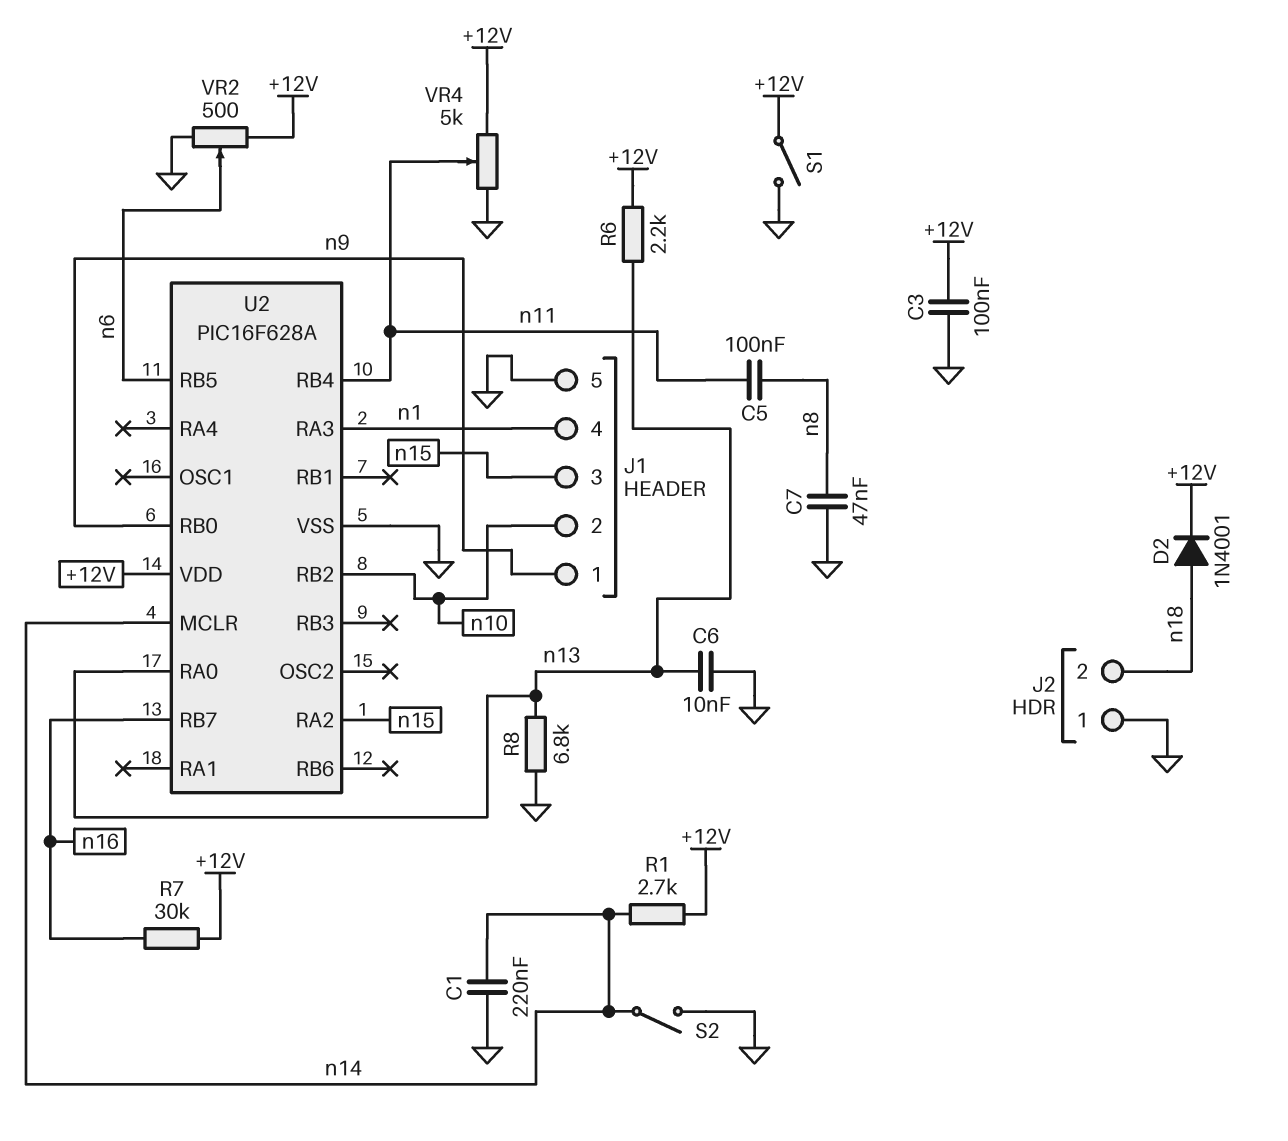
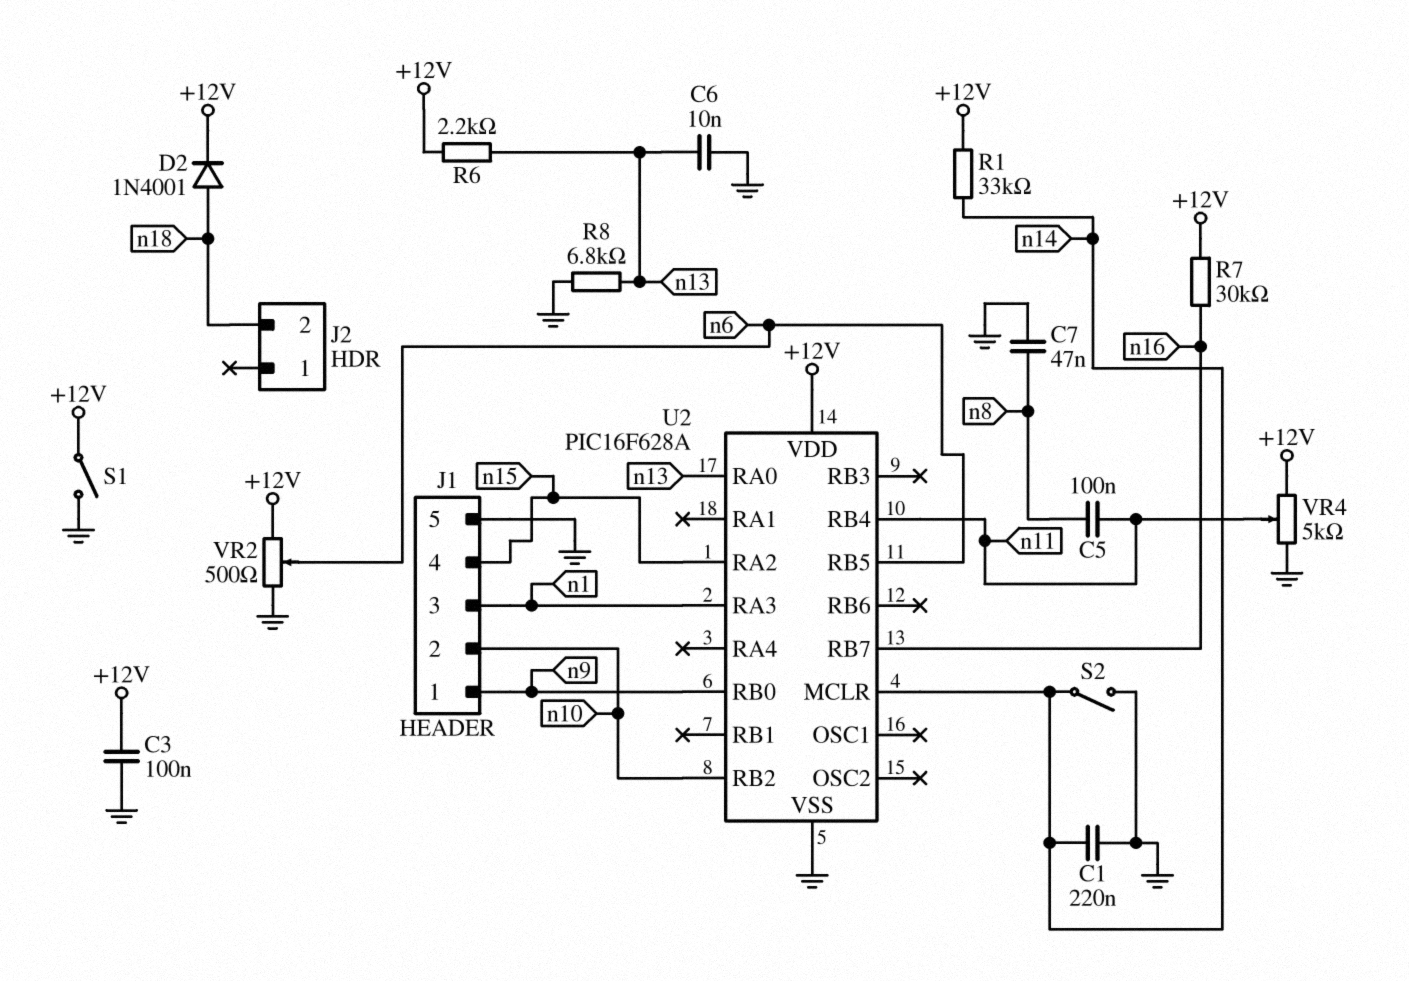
J1 pin 3: n15 -> n1
J1 pin 4: n1 -> n15
J2 pin 1: GND -> none
R1: 2.7k (+12V, n14) -> 33k (+12V, n14)

